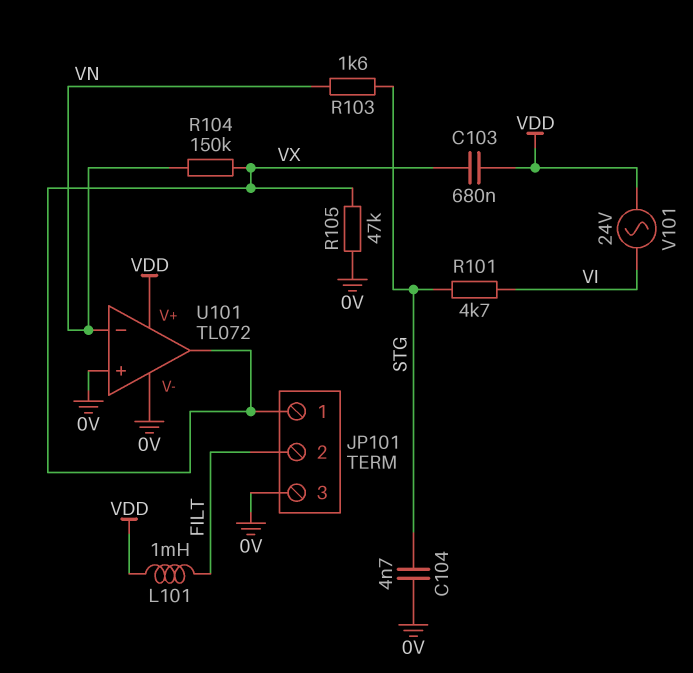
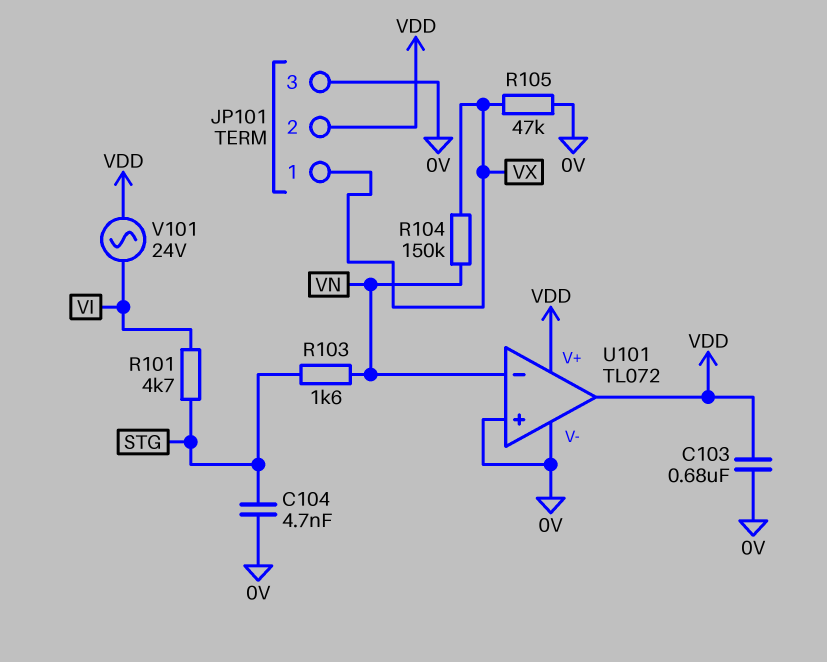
C103: 680nF (VDD, VX) -> 680nF (0V, VDD)
JP101 pin 2: FILT -> VDD
L101: 1mH (FILT, VDD) -> none
U101 pin out: VX -> VDD

